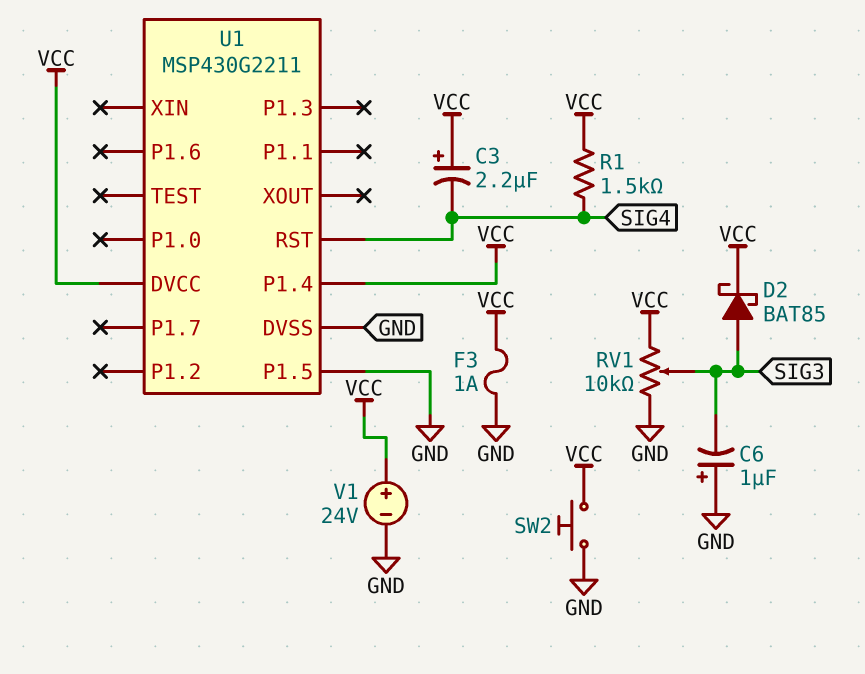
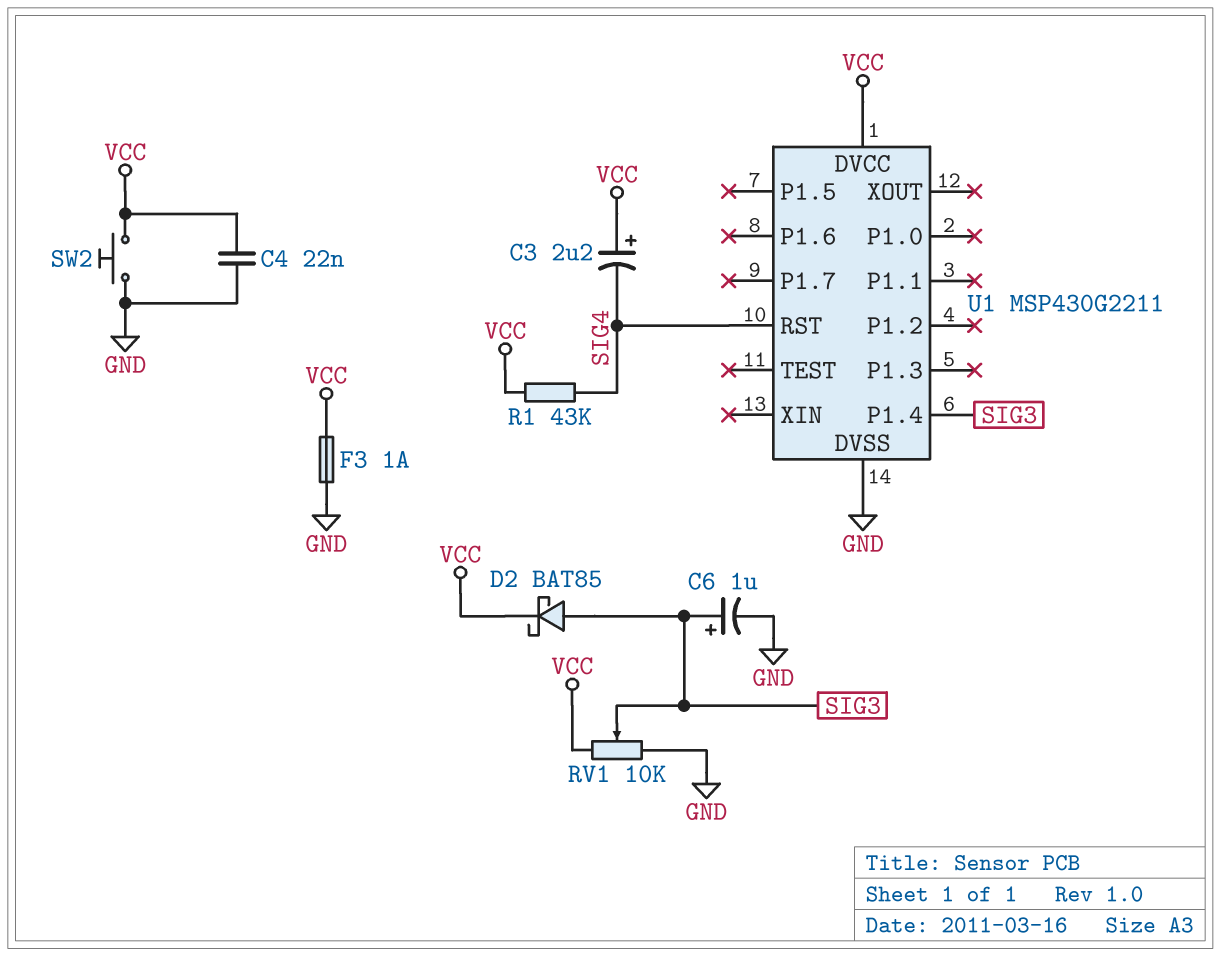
C4: none -> 22nF (GND, VCC)
C6: 1uF (plus GND, minus SIG3) -> 1uF (plus SIG3, minus GND)
R1: 1.5k (SIG4, VCC) -> 43k (SIG4, VCC)
U1 pin P1.4: VCC -> SIG3
U1 pin P1.5: GND -> none
V1: 24V (plus VCC, minus GND) -> none

